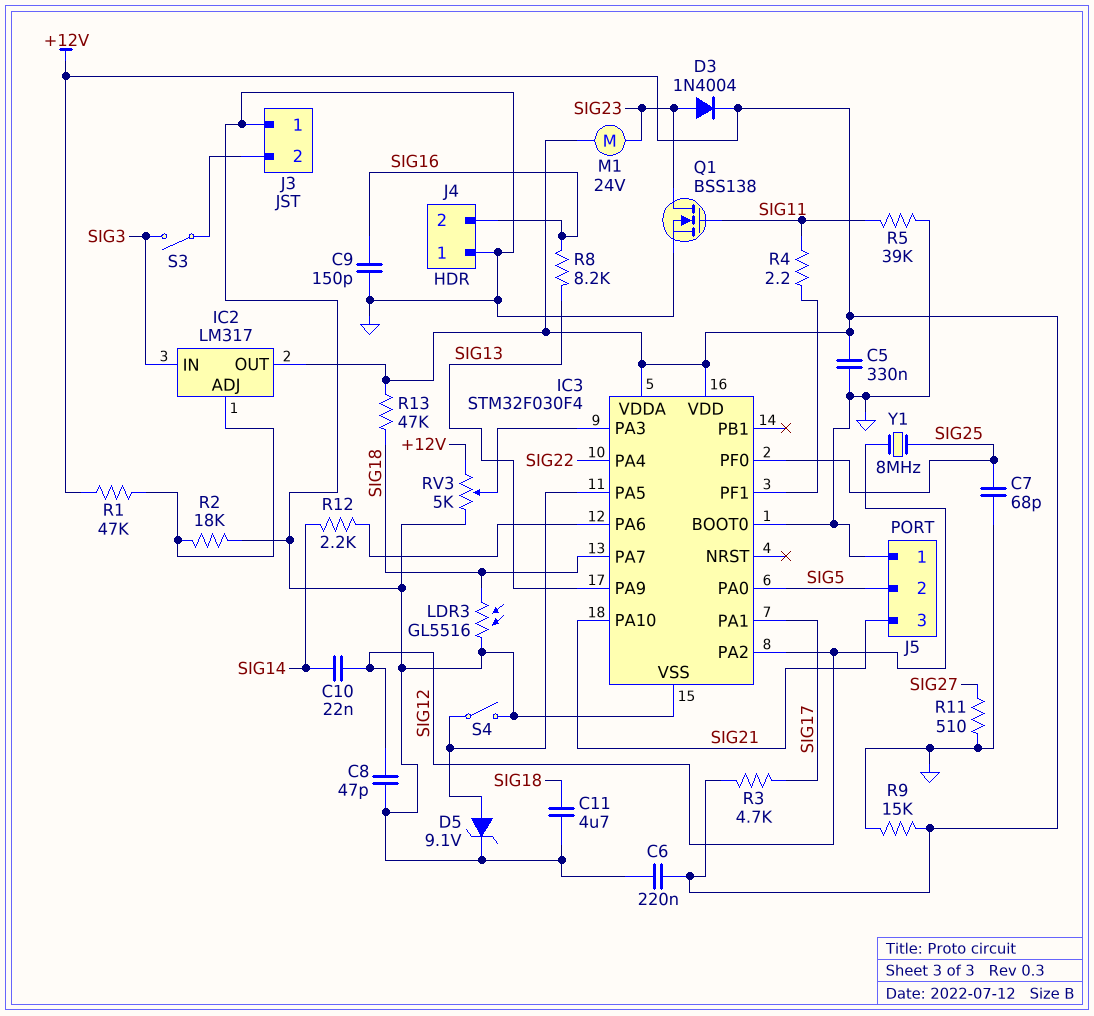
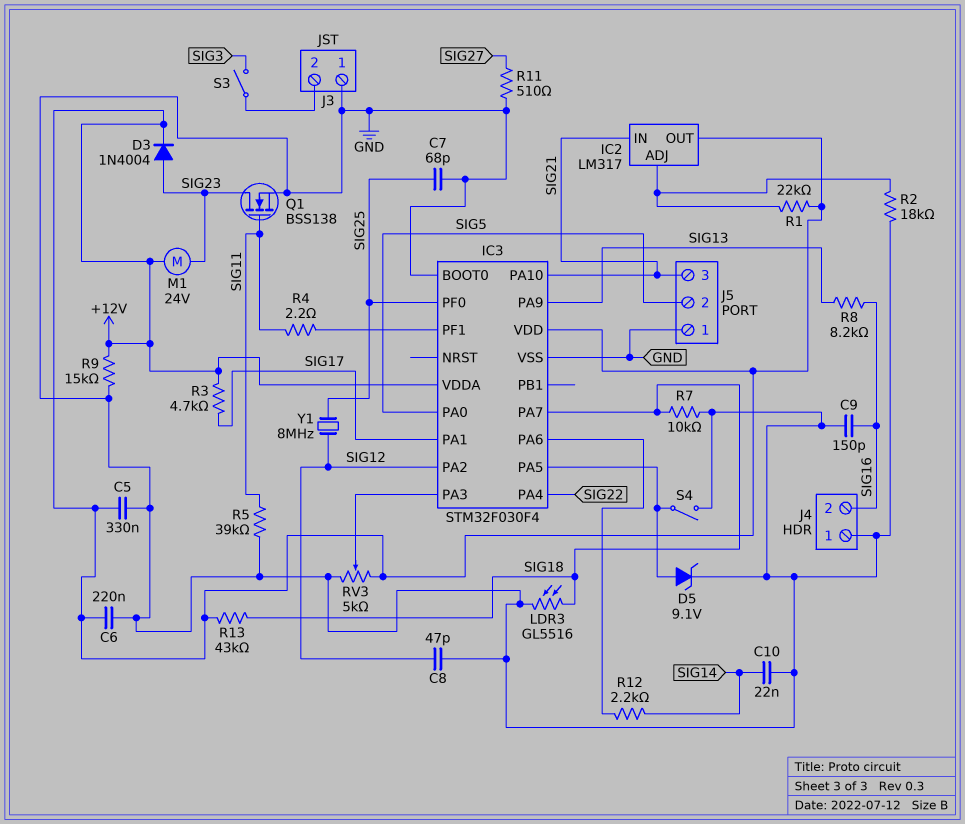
C10: 22nF (SIG12, SIG14) -> 22nF (GND, SIG14)
C11: 4.7uF (GND, SIG18) -> none
IC2 pin IN: SIG3 -> SIG21
R1: 47k (+12V, IC2/ADJ) -> 22k (+12V, IC2/ADJ)
R7: none -> 10k (GND, SIG18)
R13: 47k (+12V, SIG18) -> 43k (+12V, SIG18)

